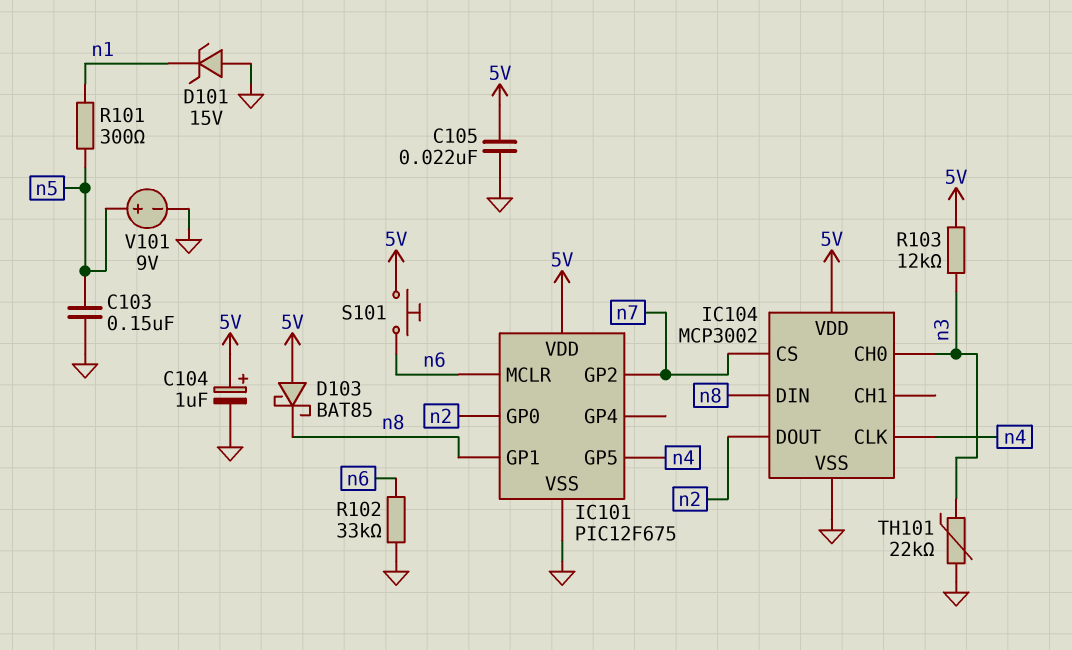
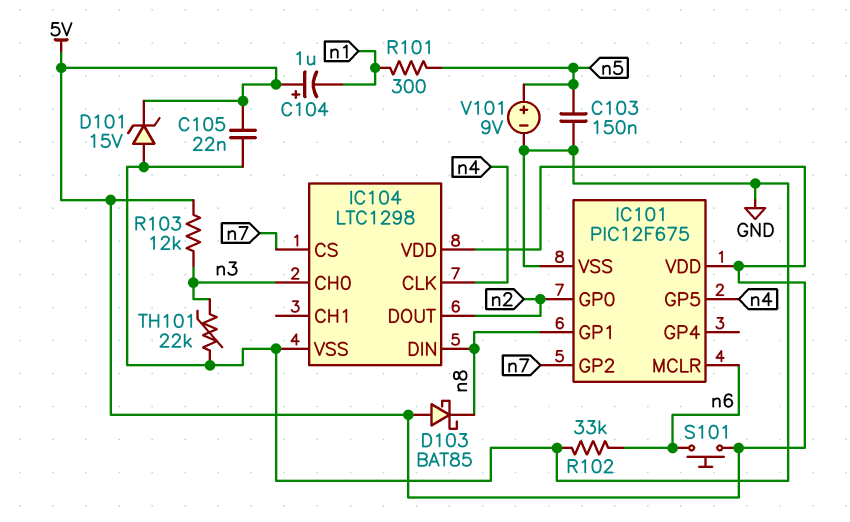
C104: 1uF (plus 5V, minus GND) -> 1uF (plus 5V, minus n1)
D101: zener 15V (A GND, K n1) -> zener 15V (A GND, K 5V)
IC104: MCP3002 -> LTC1298

